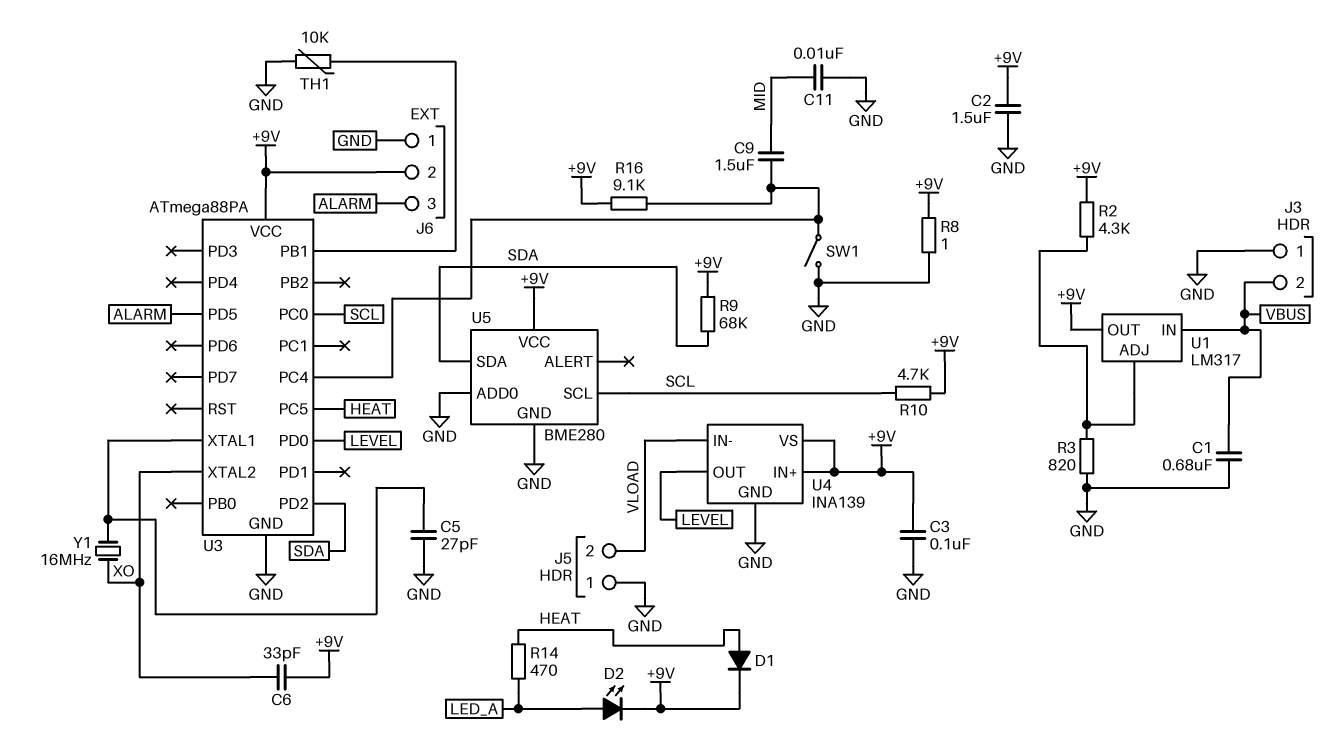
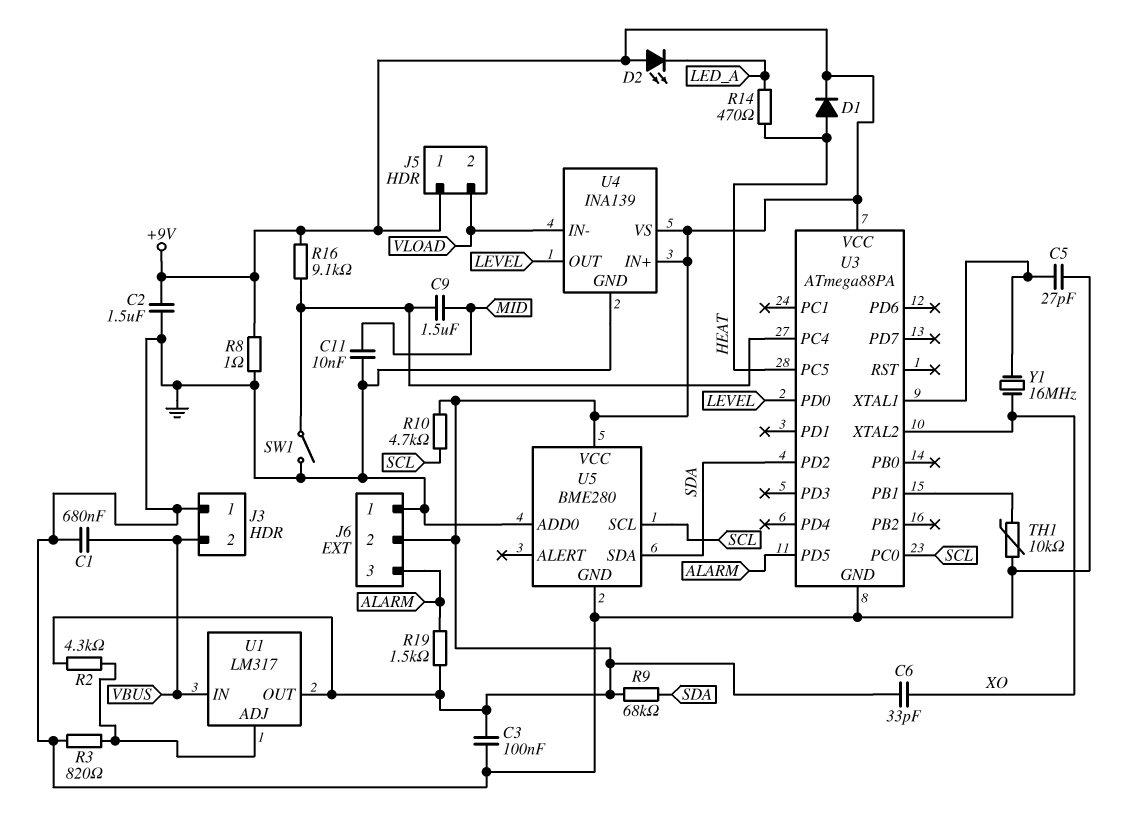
D2: LED (A LED_A, K +9V) -> LED (A +9V, K LED_A)
J5 pin 1: GND -> +9V
R19: none -> 1.5k (+9V, ALARM)

